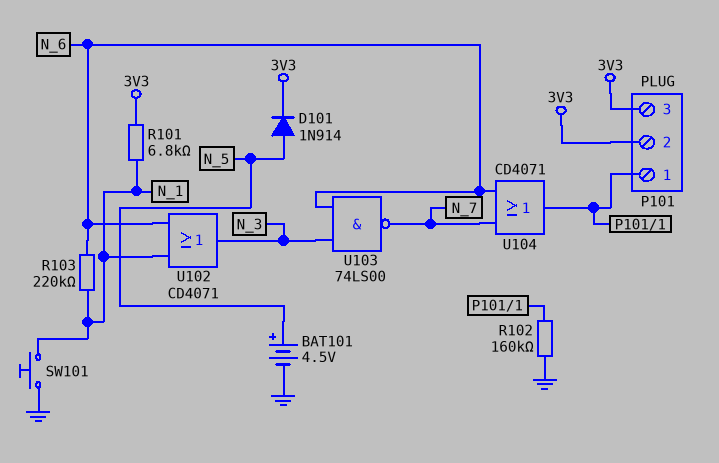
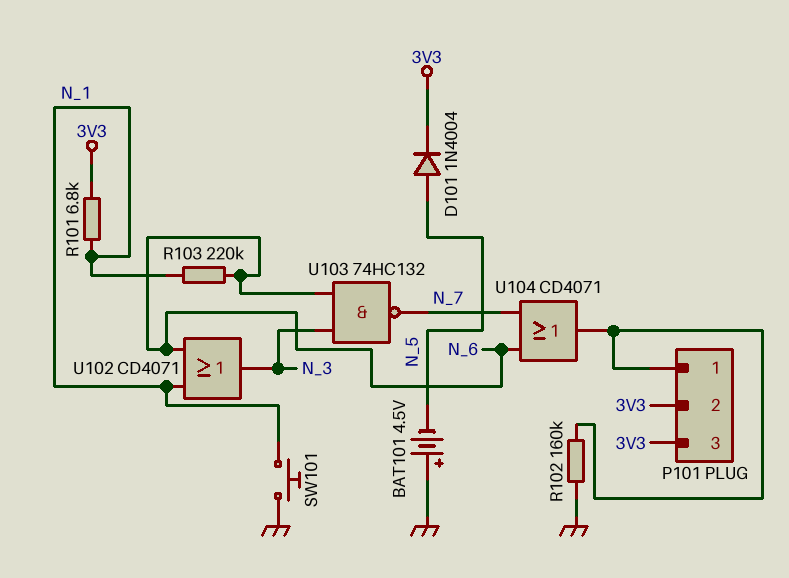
BAT101: 4.5V (plus N_5, minus GND) -> 4.5V (plus GND, minus N_5)
D101: diode 1N914 (A N_5, K 3V3) -> diode 1N4004 (A N_5, K 3V3)
U103: NAND 74LS00 (in N_3, in N_6, out N_7) -> NAND 74HC132 (in N_3, in N_6, out N_7)

